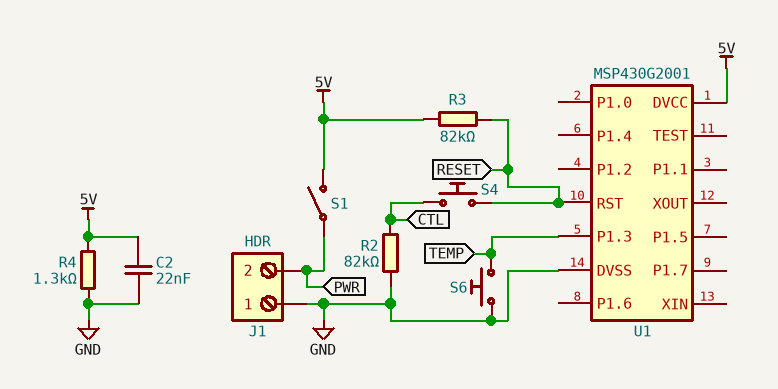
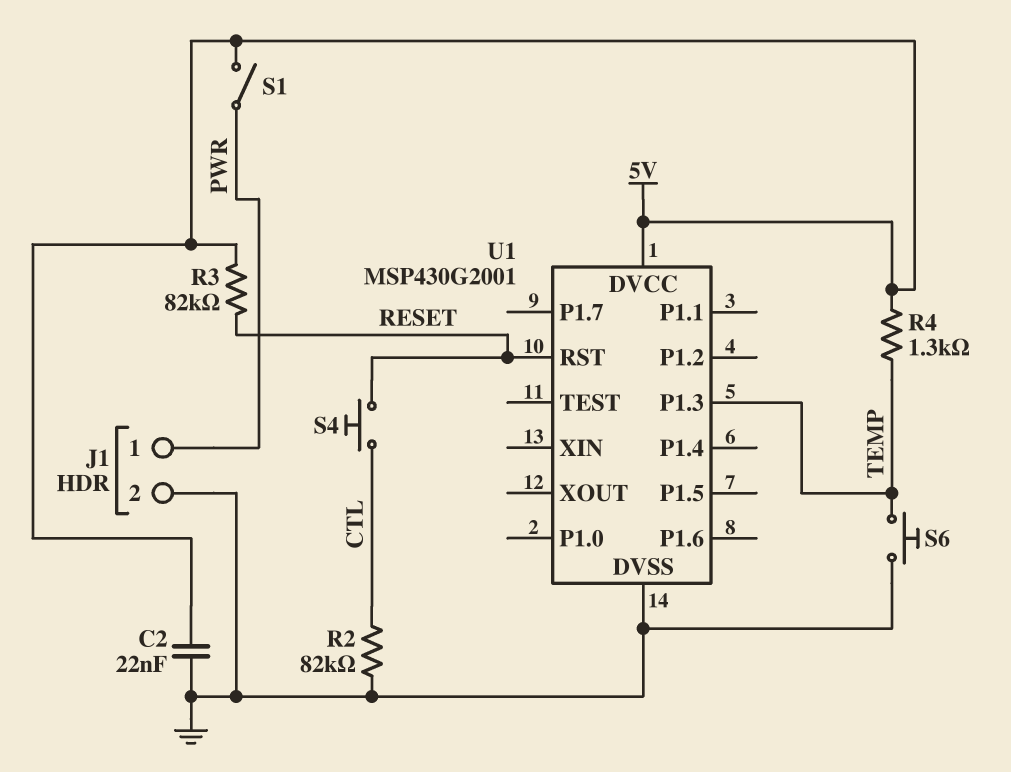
J1 pin 1: GND -> PWR
J1 pin 2: PWR -> GND
R4: 1.3k (5V, GND) -> 1.3k (5V, TEMP)

